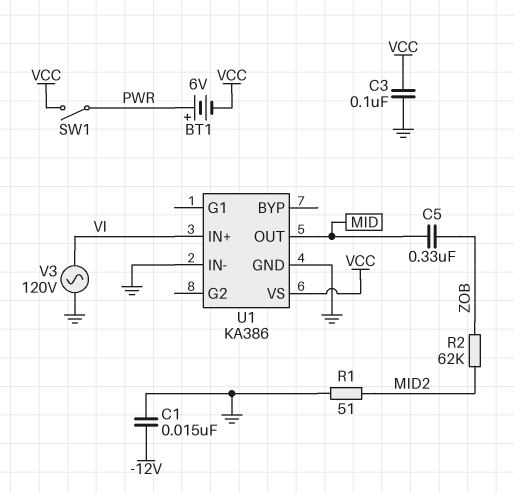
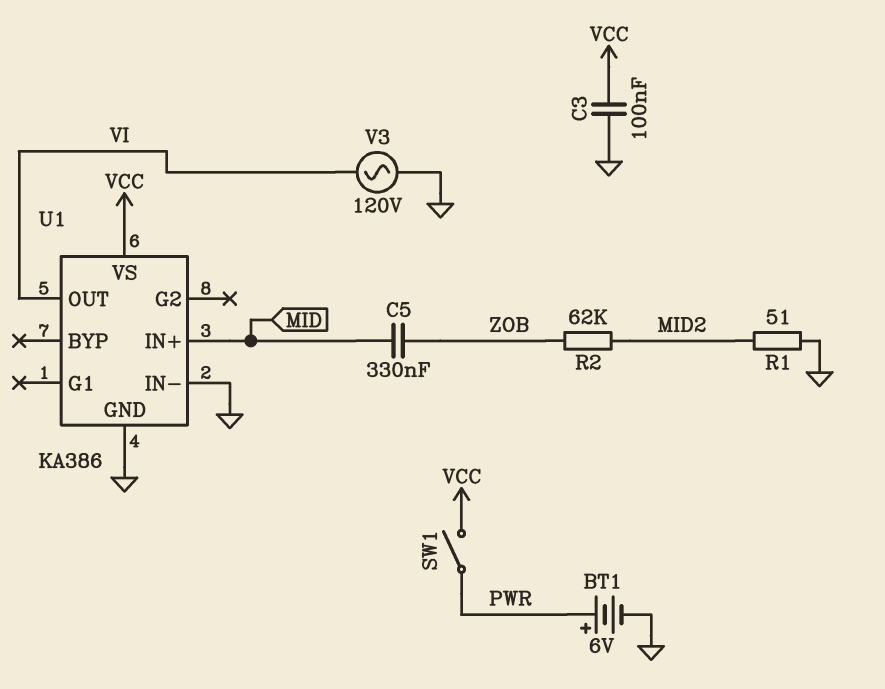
BT1: 6V (plus PWR, minus VCC) -> 6V (plus PWR, minus GND)
C1: 15nF (-12V, GND) -> none
U1 pin IN+: VI -> MID
U1 pin OUT: MID -> VI

